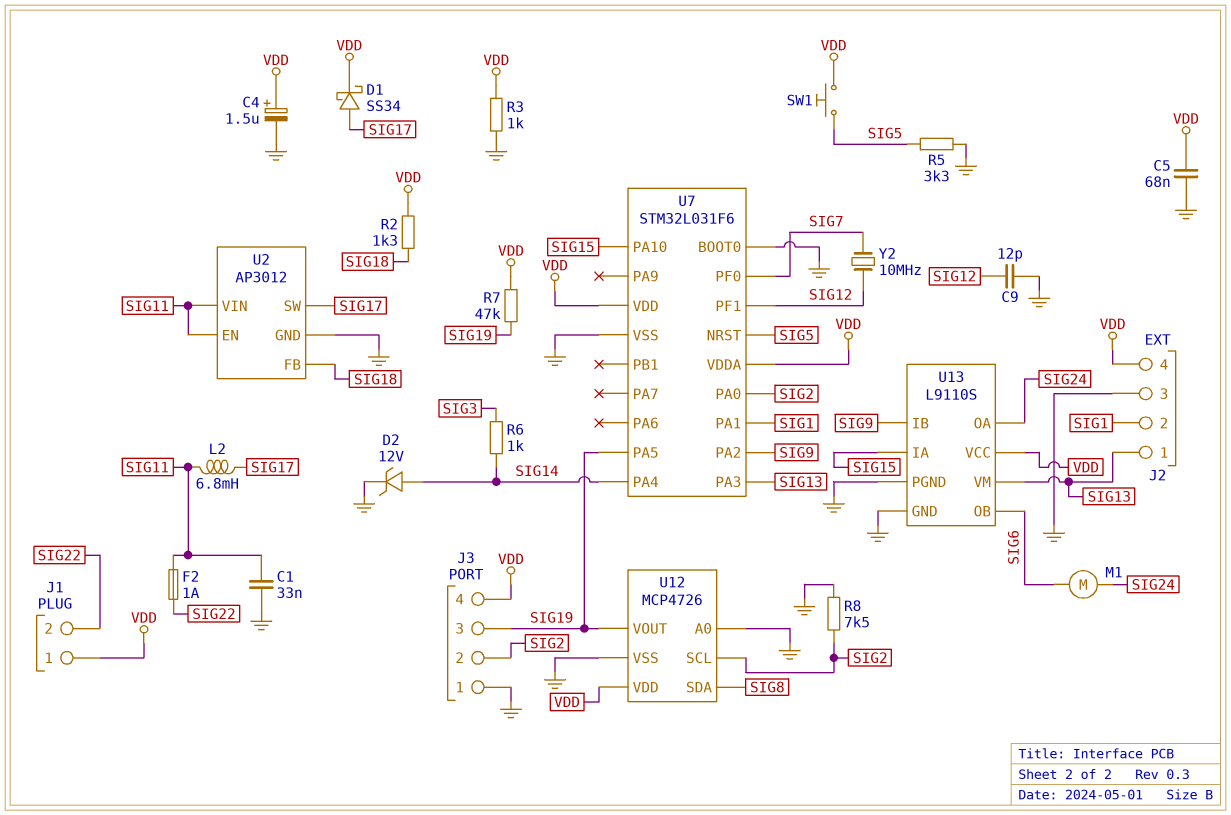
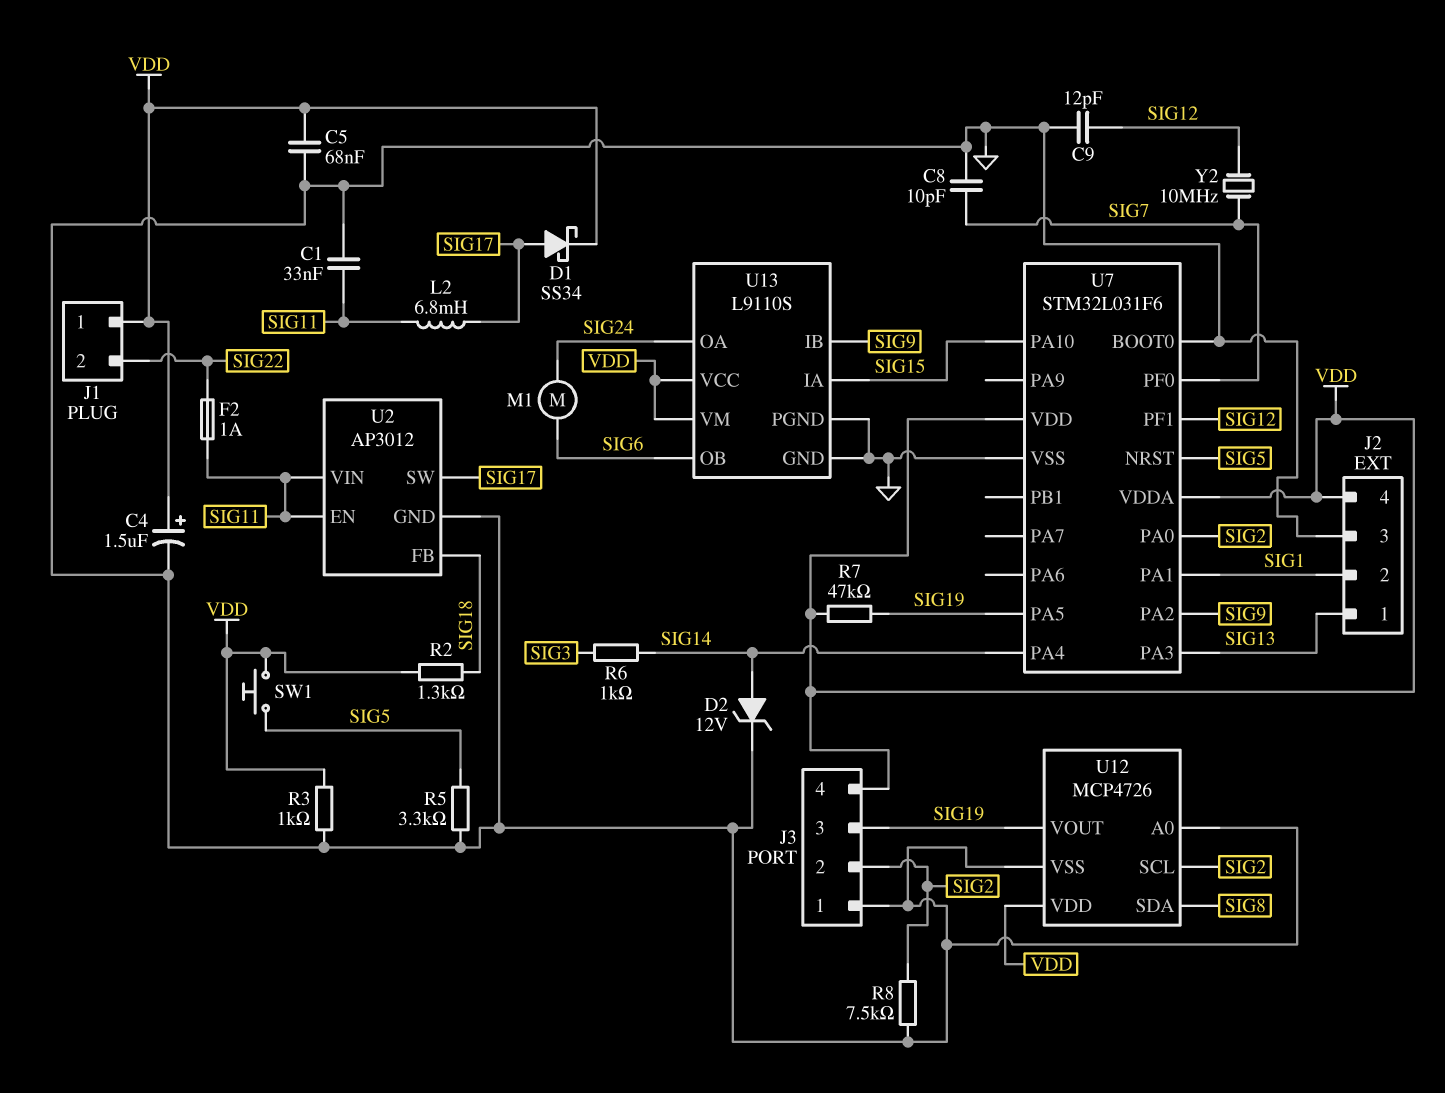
C8: none -> 10pF (GND, SIG7)
U13 pin VM: SIG13 -> VDD

